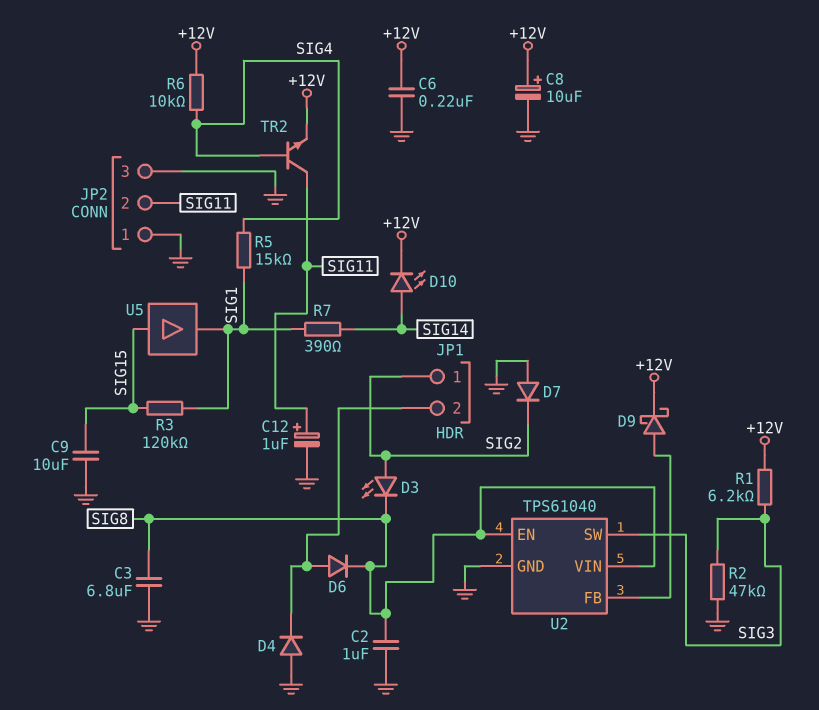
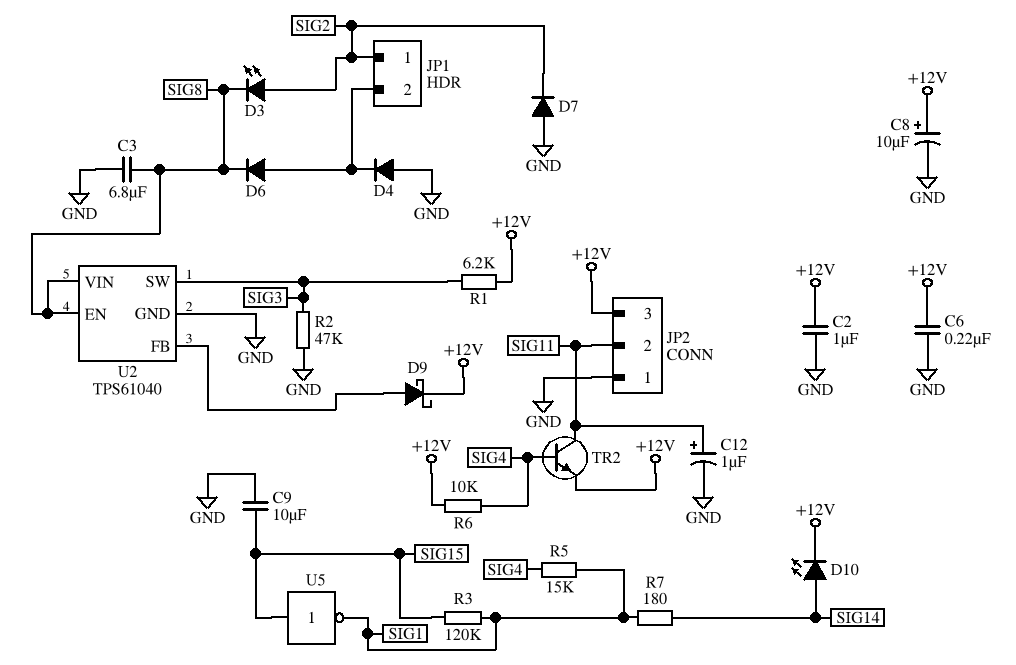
C2: 1uF (GND, SIG8) -> 1uF (+12V, GND)
JP2 pin 3: GND -> +12V
R7: 390 (SIG1, SIG14) -> 180 (SIG1, SIG14)
U5: buffer (in SIG15, out SIG1) -> NOT (in SIG15, out SIG1)

